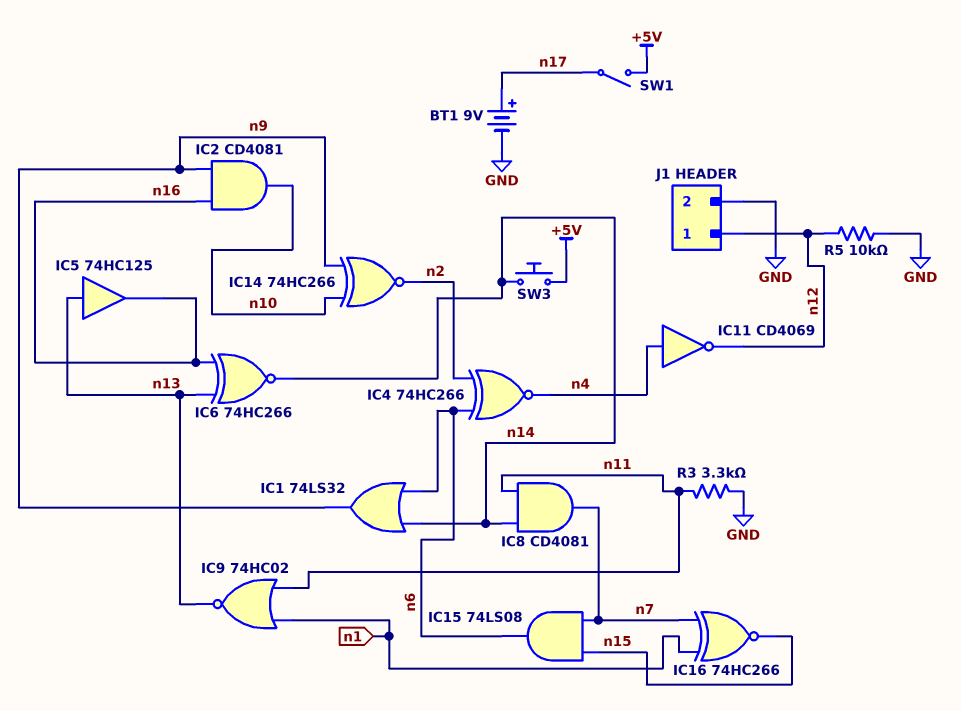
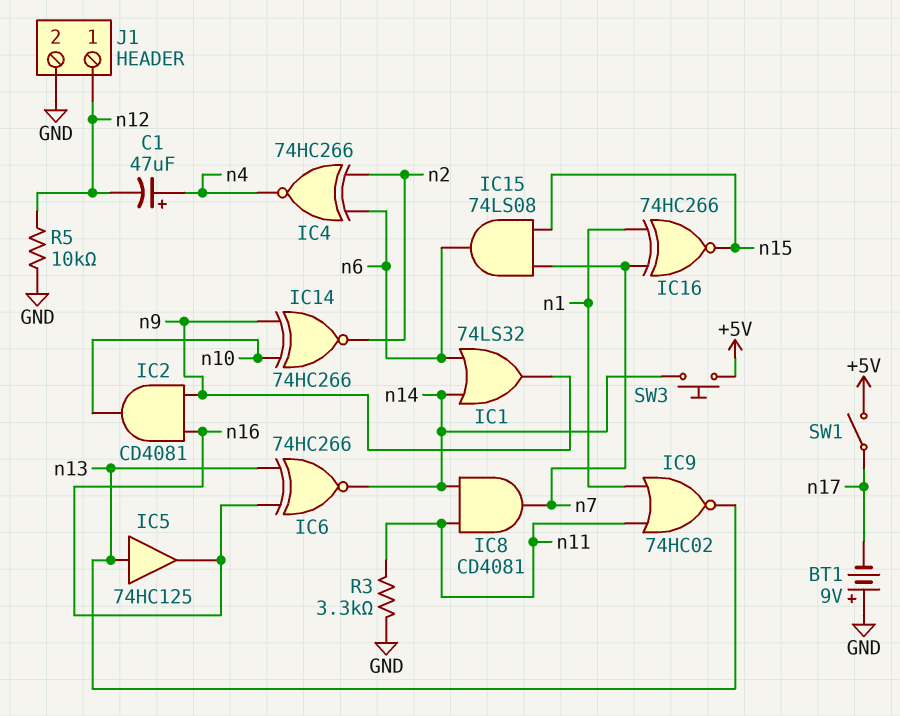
BT1: 9V (plus n17, minus GND) -> 9V (plus GND, minus n17)
C1: none -> 47uF (plus n4, minus n12)
IC11: NOT CD4069 (in n4, out n12) -> none

